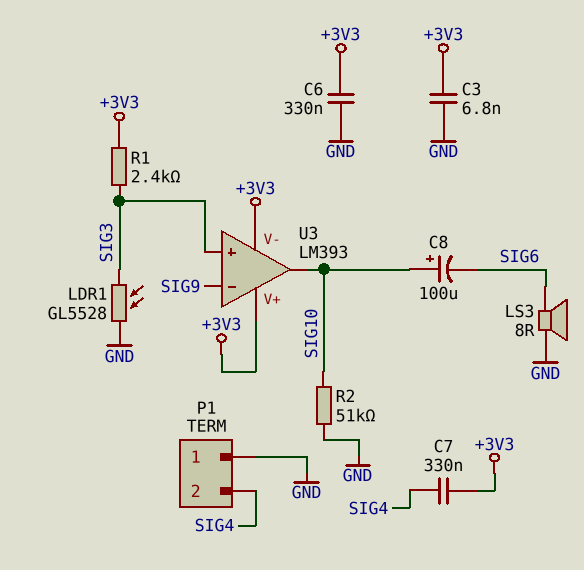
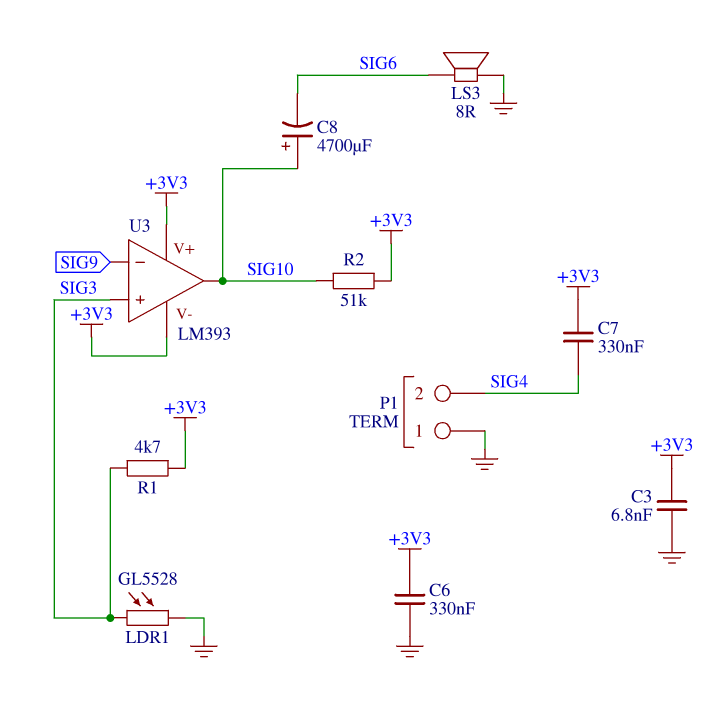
C8: 100uF (plus SIG10, minus SIG6) -> 4700uF (plus SIG10, minus SIG6)
R1: 2.4k (+3V3, SIG3) -> 4.7k (+3V3, SIG3)
R2: 51k (GND, SIG10) -> 51k (+3V3, SIG10)

